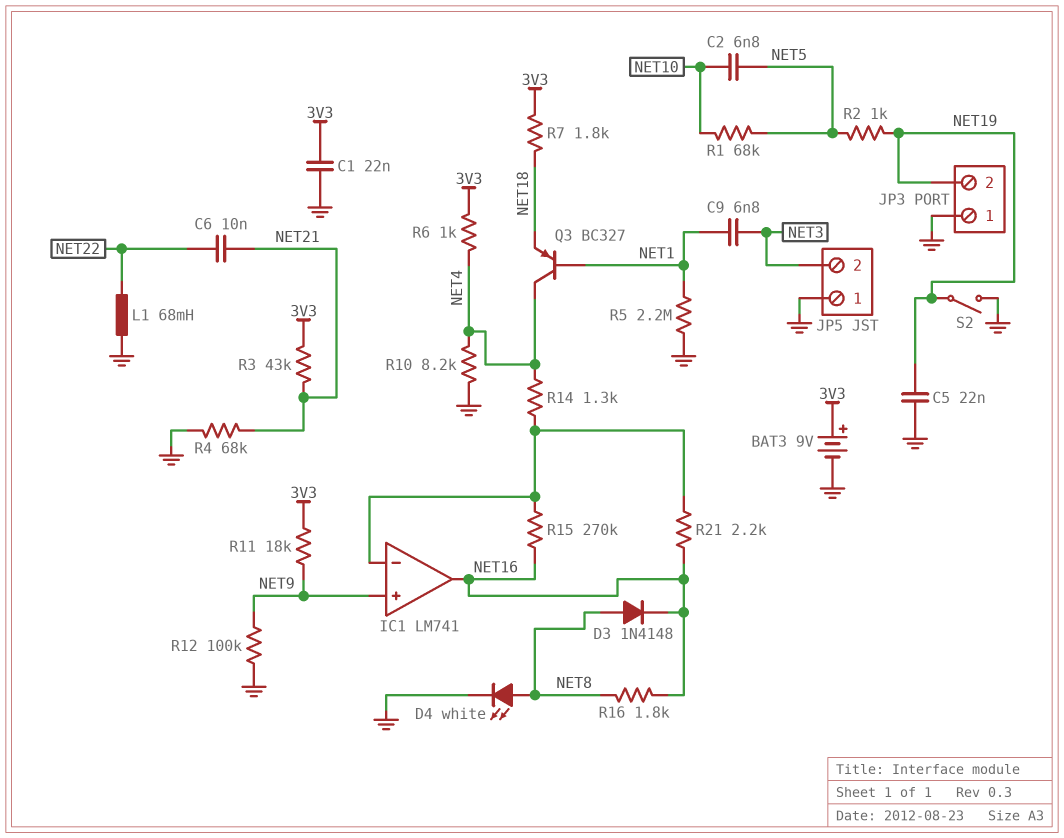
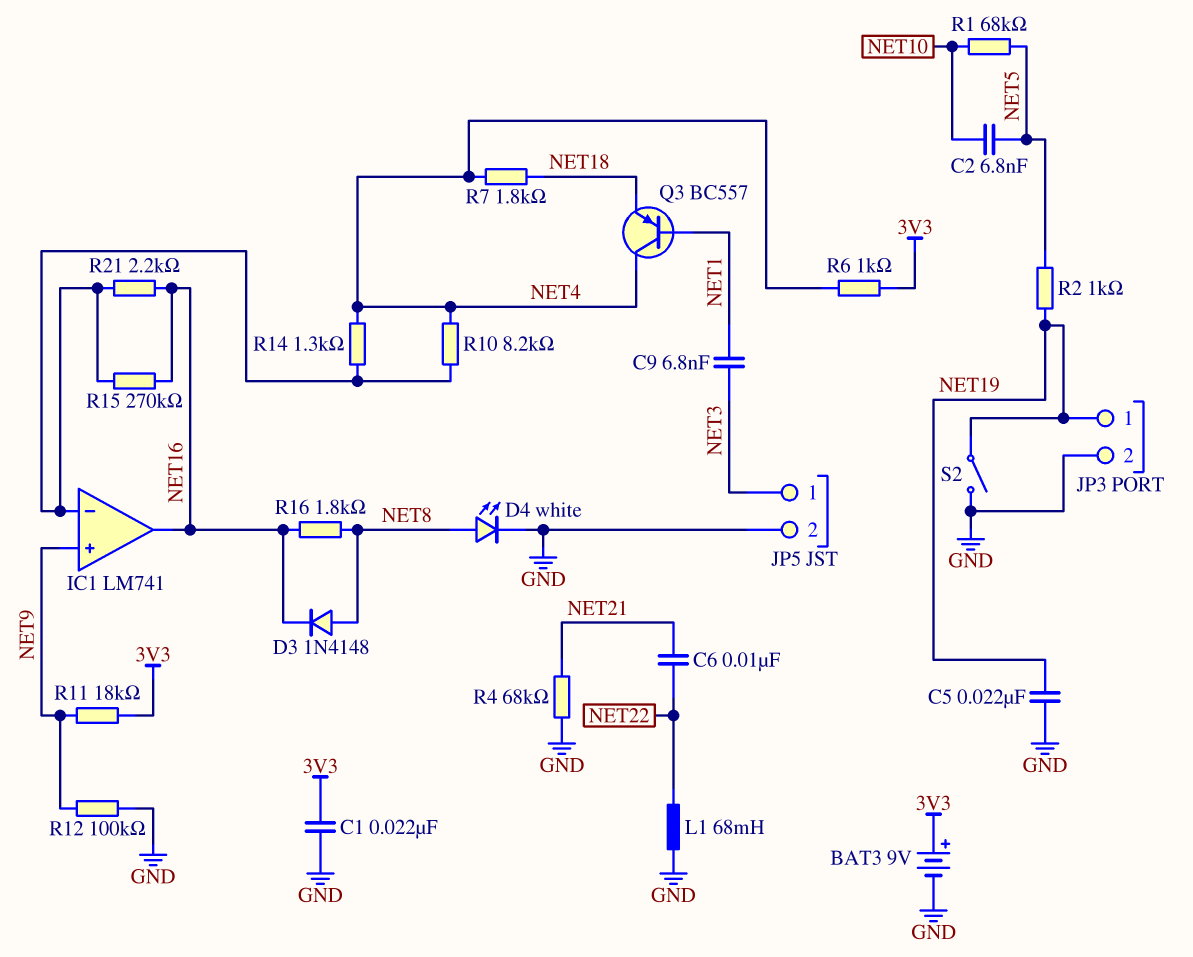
JP3 pin 1: GND -> NET19
JP3 pin 2: NET19 -> GND
JP5 pin 1: GND -> NET3
JP5 pin 2: NET3 -> GND
Q3: PNP BC327 (B NET1, C NET4, E NET18) -> PNP BC557 (B NET1, C NET4, E NET18)
R3: 43k (3V3, NET21) -> none
R5: 2.2M (GND, NET1) -> none
R7: 1.8k (3V3, NET18) -> 1.8k (NET4, NET18)
R10: 8.2k (GND, NET4) -> 8.2k (IC1/in-, NET4)

